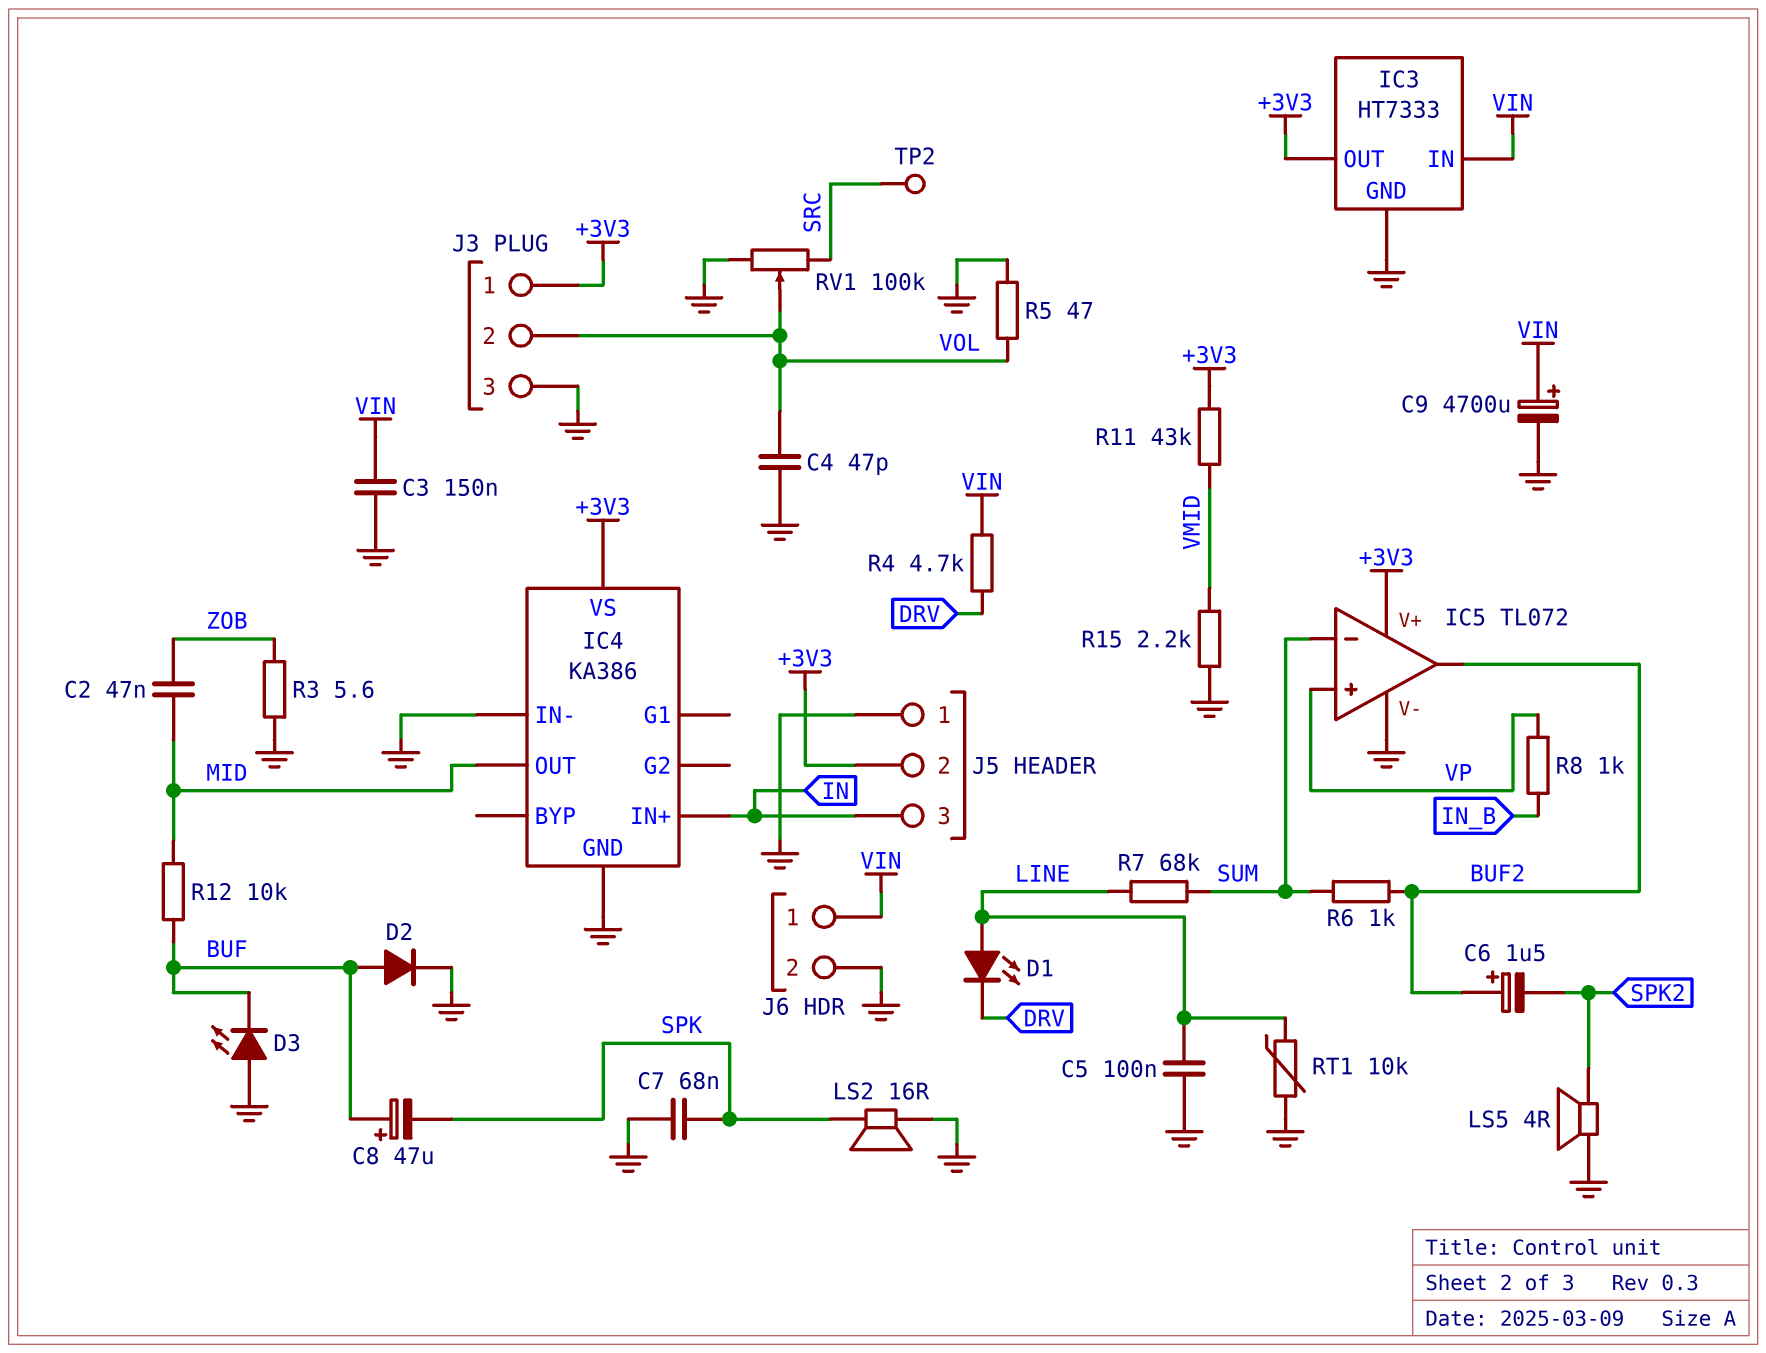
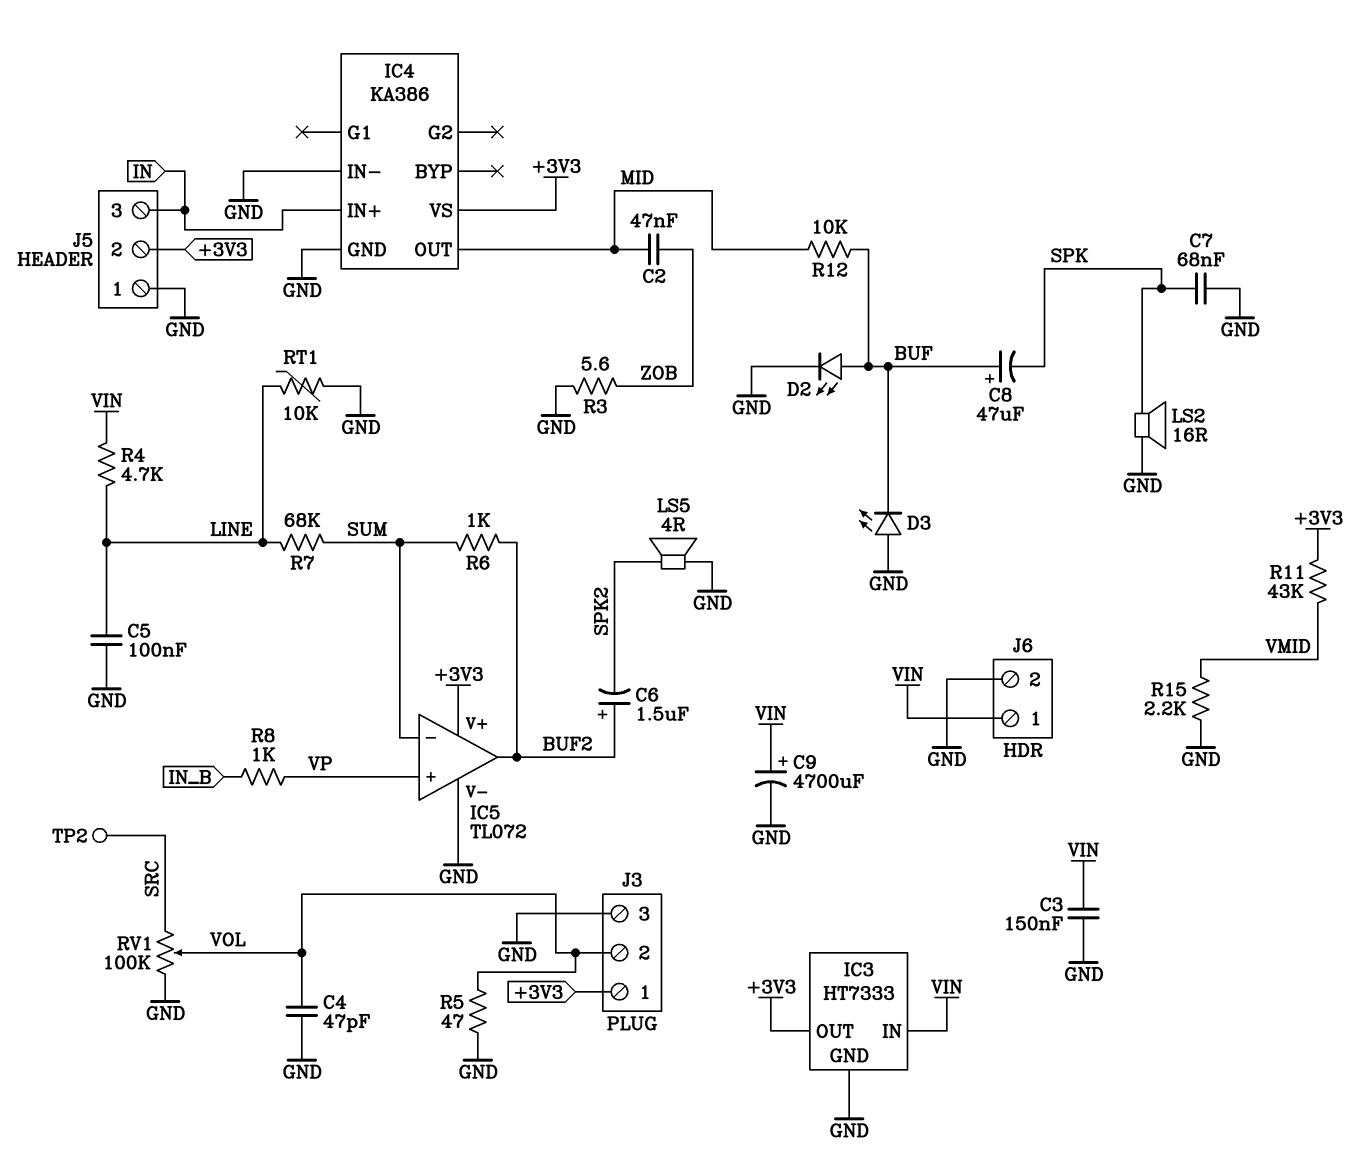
D1: LED (A LINE, K DRV) -> none
D2: diode (A BUF, K GND) -> LED (A BUF, K GND)
R4: 4.7k (DRV, VIN) -> 4.7k (LINE, VIN)

